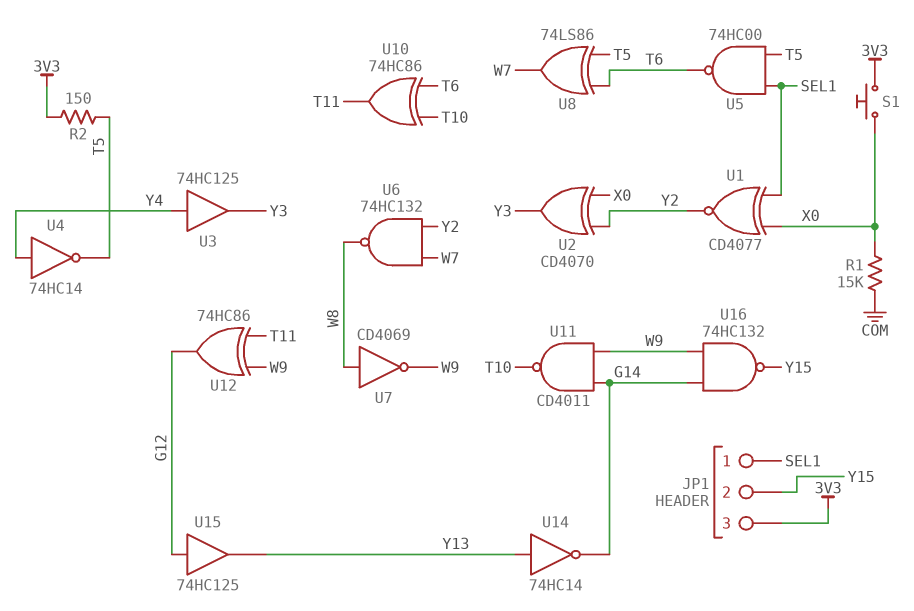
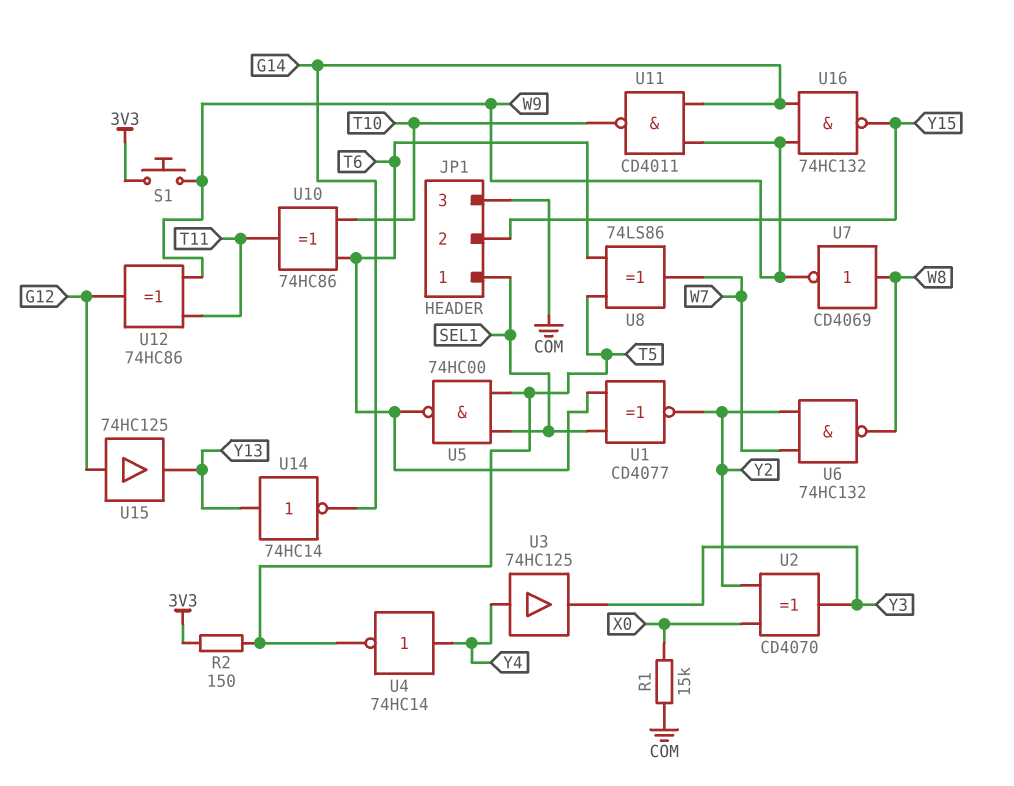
JP1 pin 3: 3V3 -> COM
S1: button (3V3, X0) -> button (3V3, W9)
U1: XNOR CD4077 (in SEL1, in X0, out Y2) -> XNOR CD4077 (in SEL1, in T6, out Y2)

